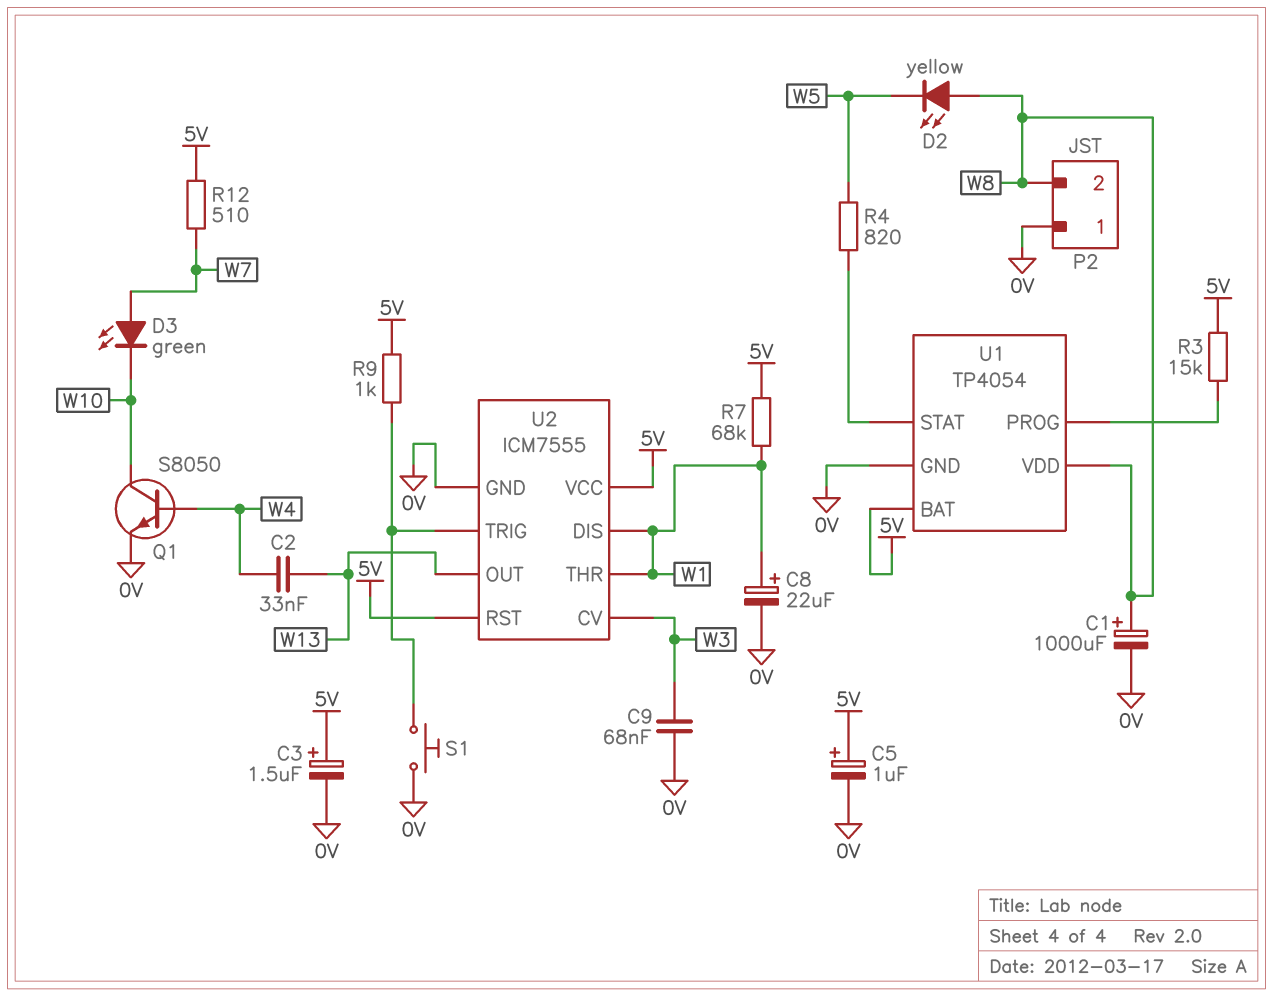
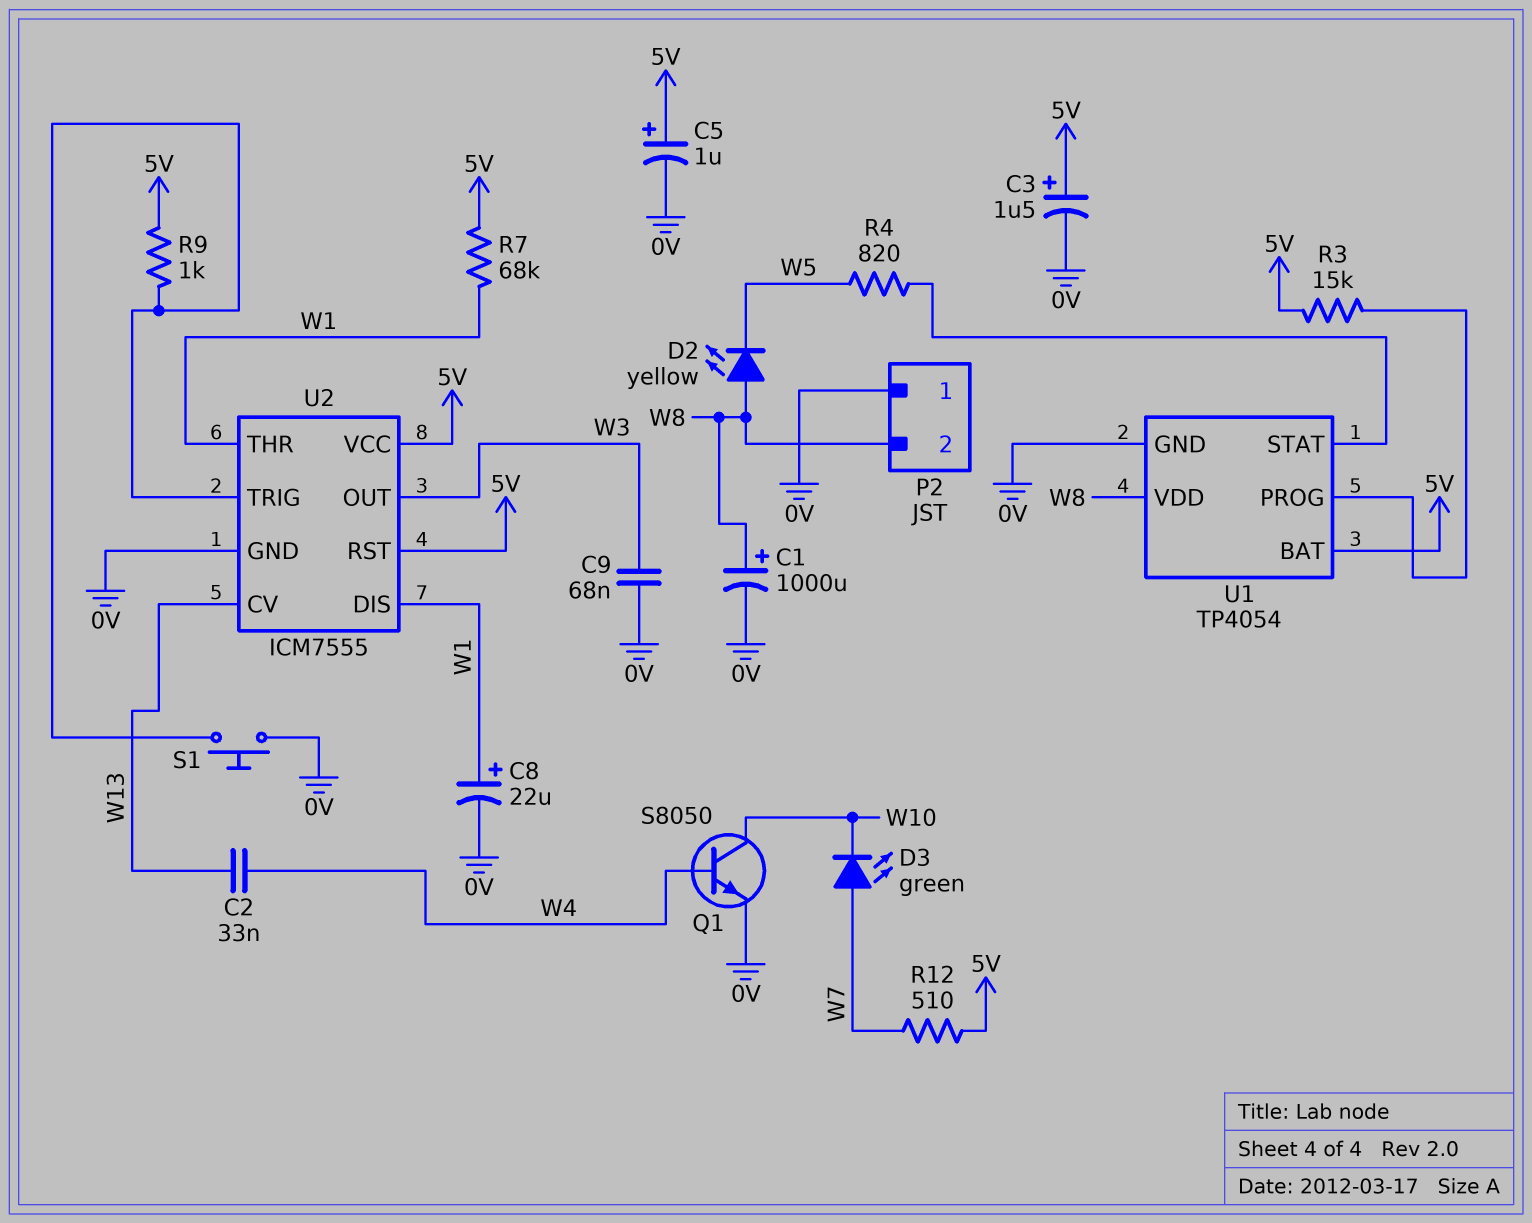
U2 pin CV: W3 -> W13
U2 pin OUT: W13 -> W3

